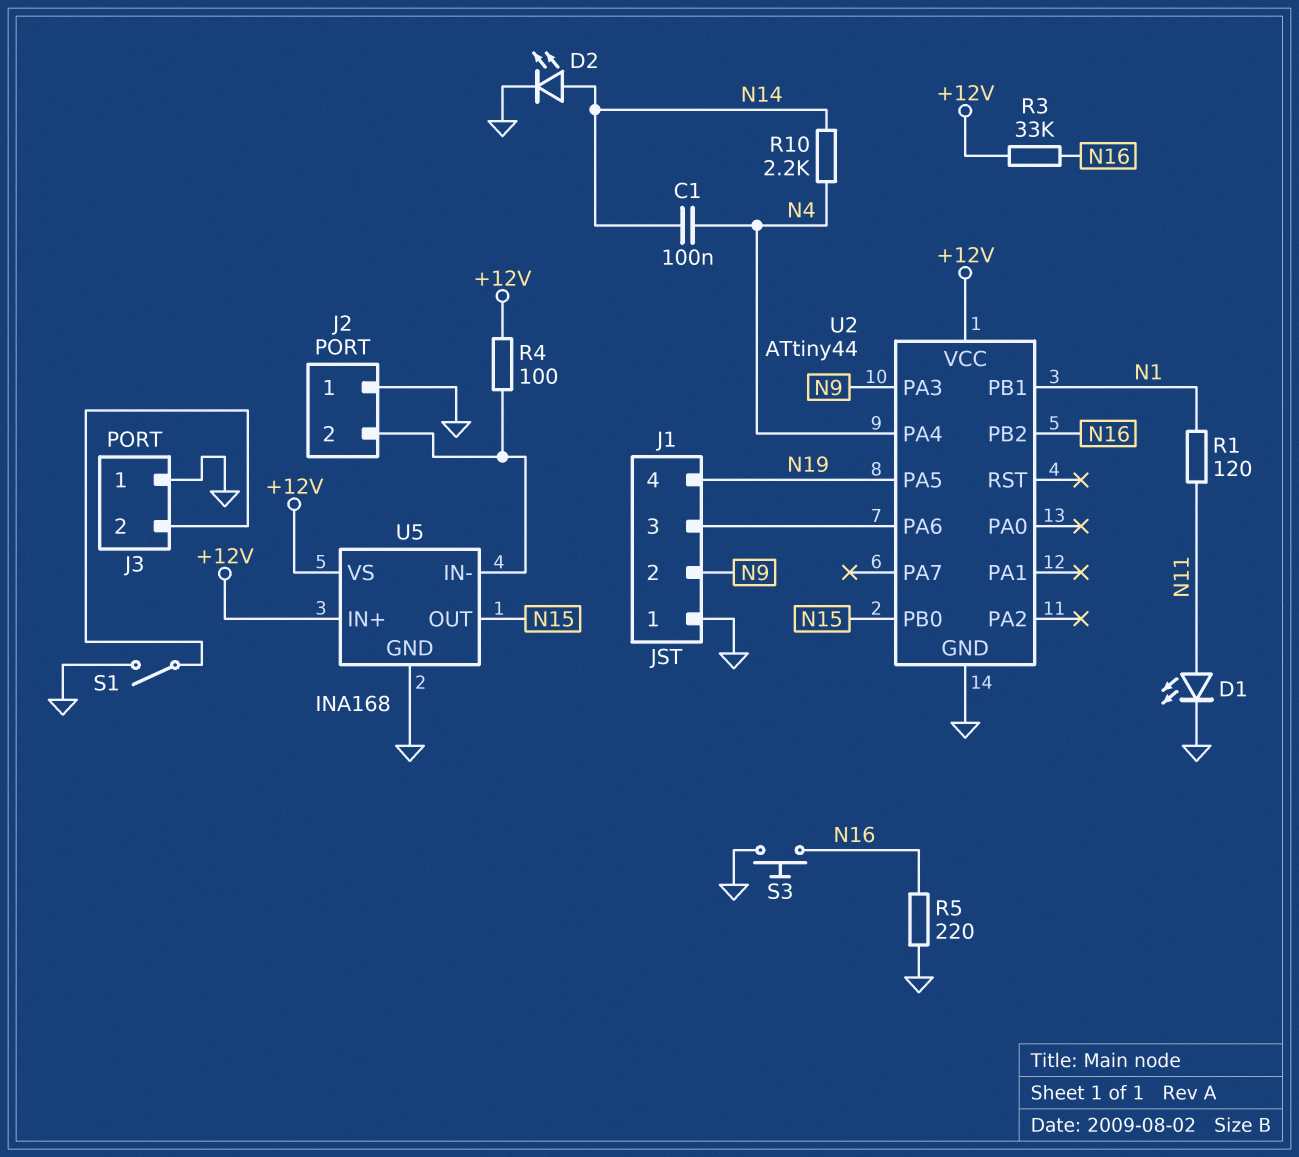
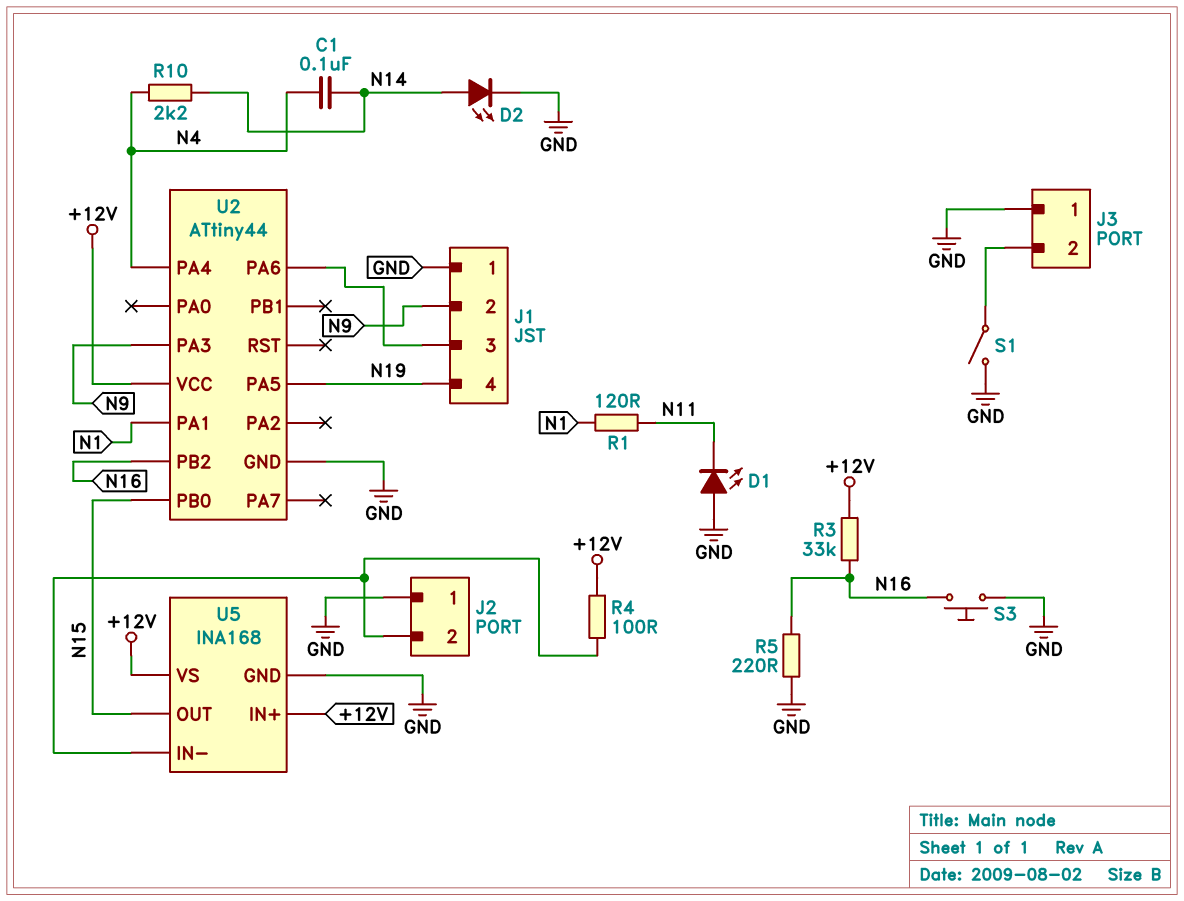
D1: LED (A N11, K GND) -> LED (A GND, K N11)
U2 pin PA1: none -> N1
U2 pin PB1: N1 -> none

